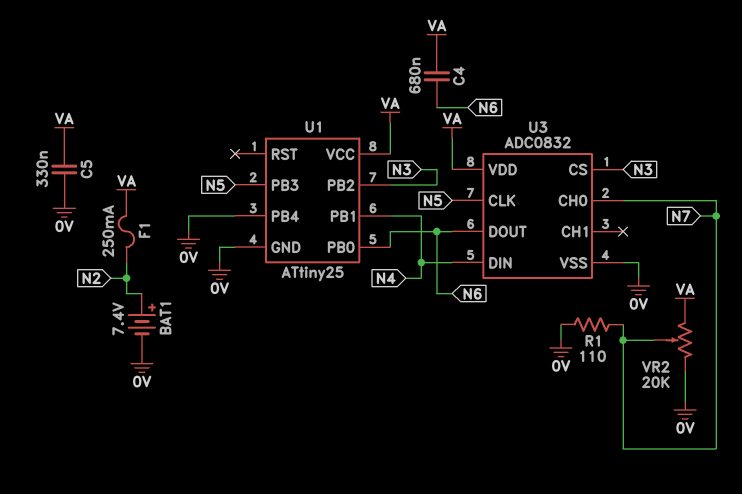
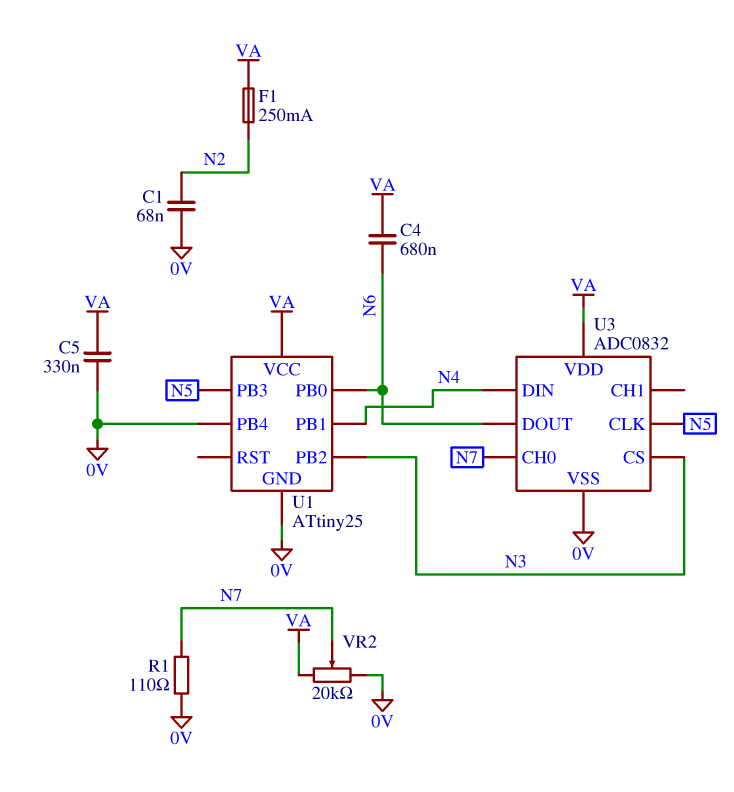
BAT1: 7.4V (plus N2, minus 0V) -> none
C1: none -> 68nF (0V, N2)

